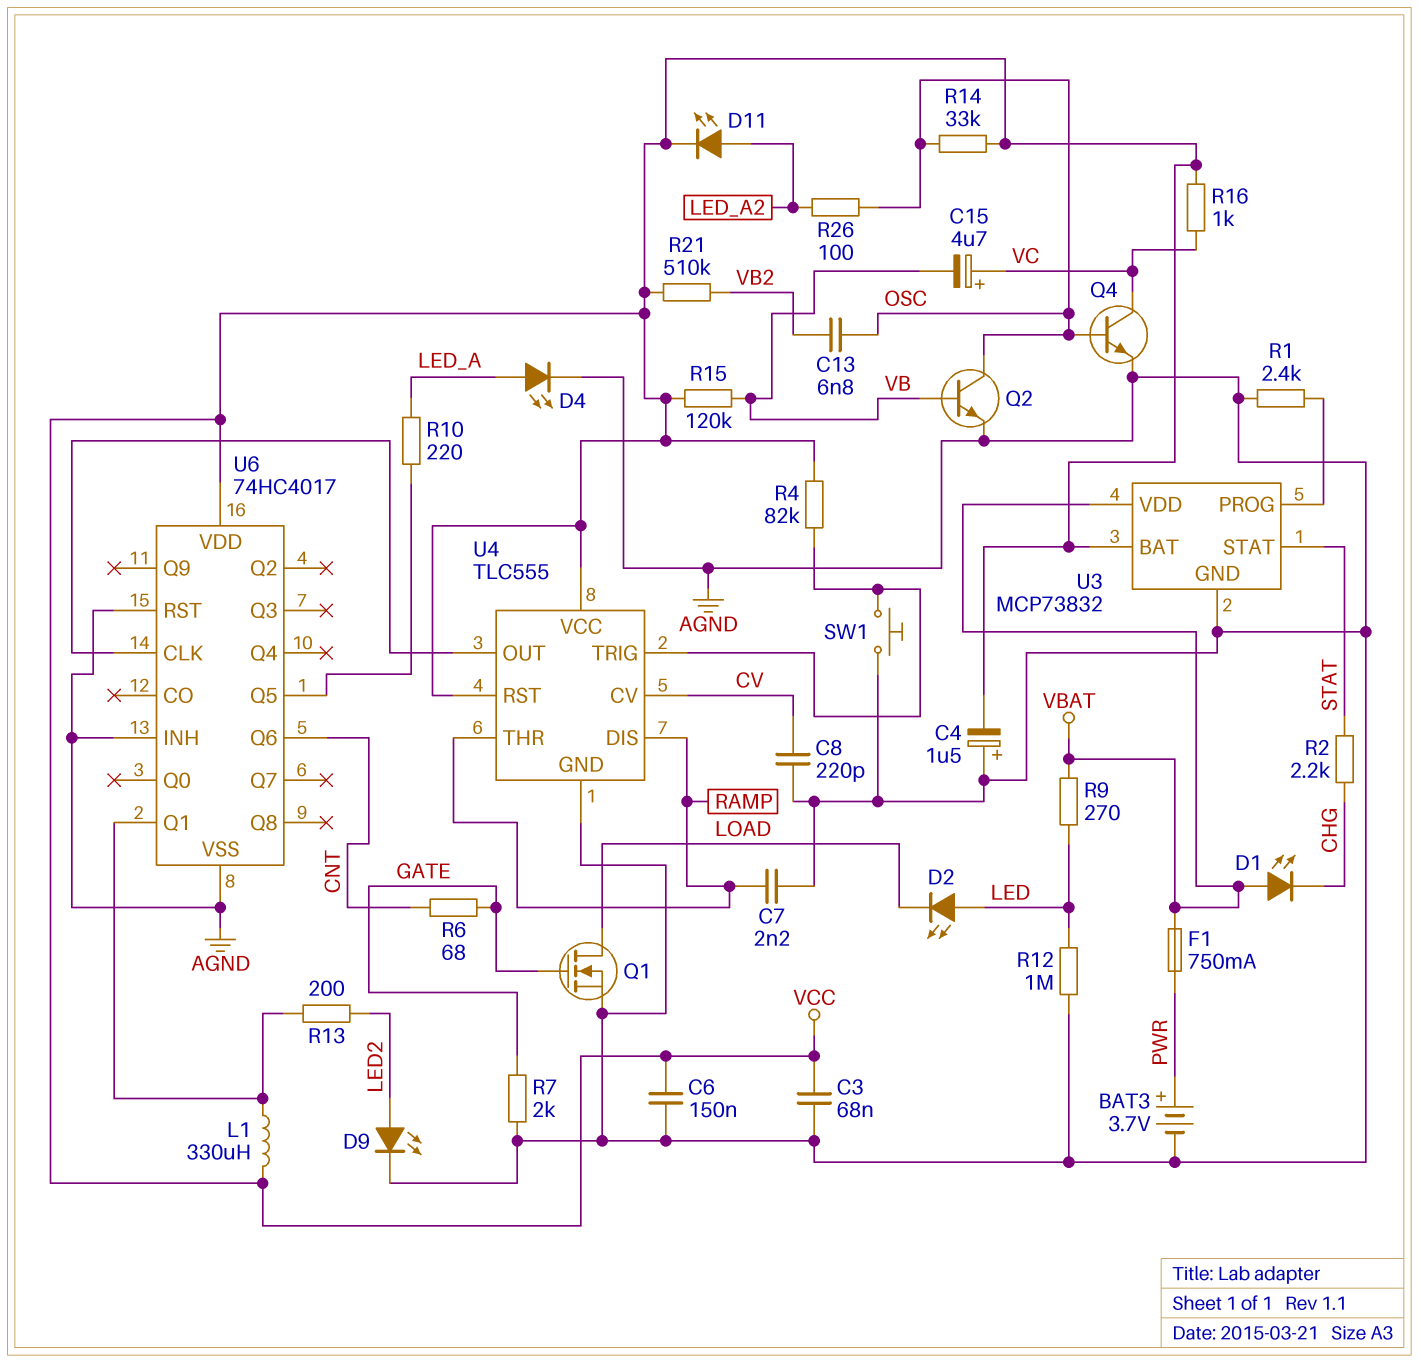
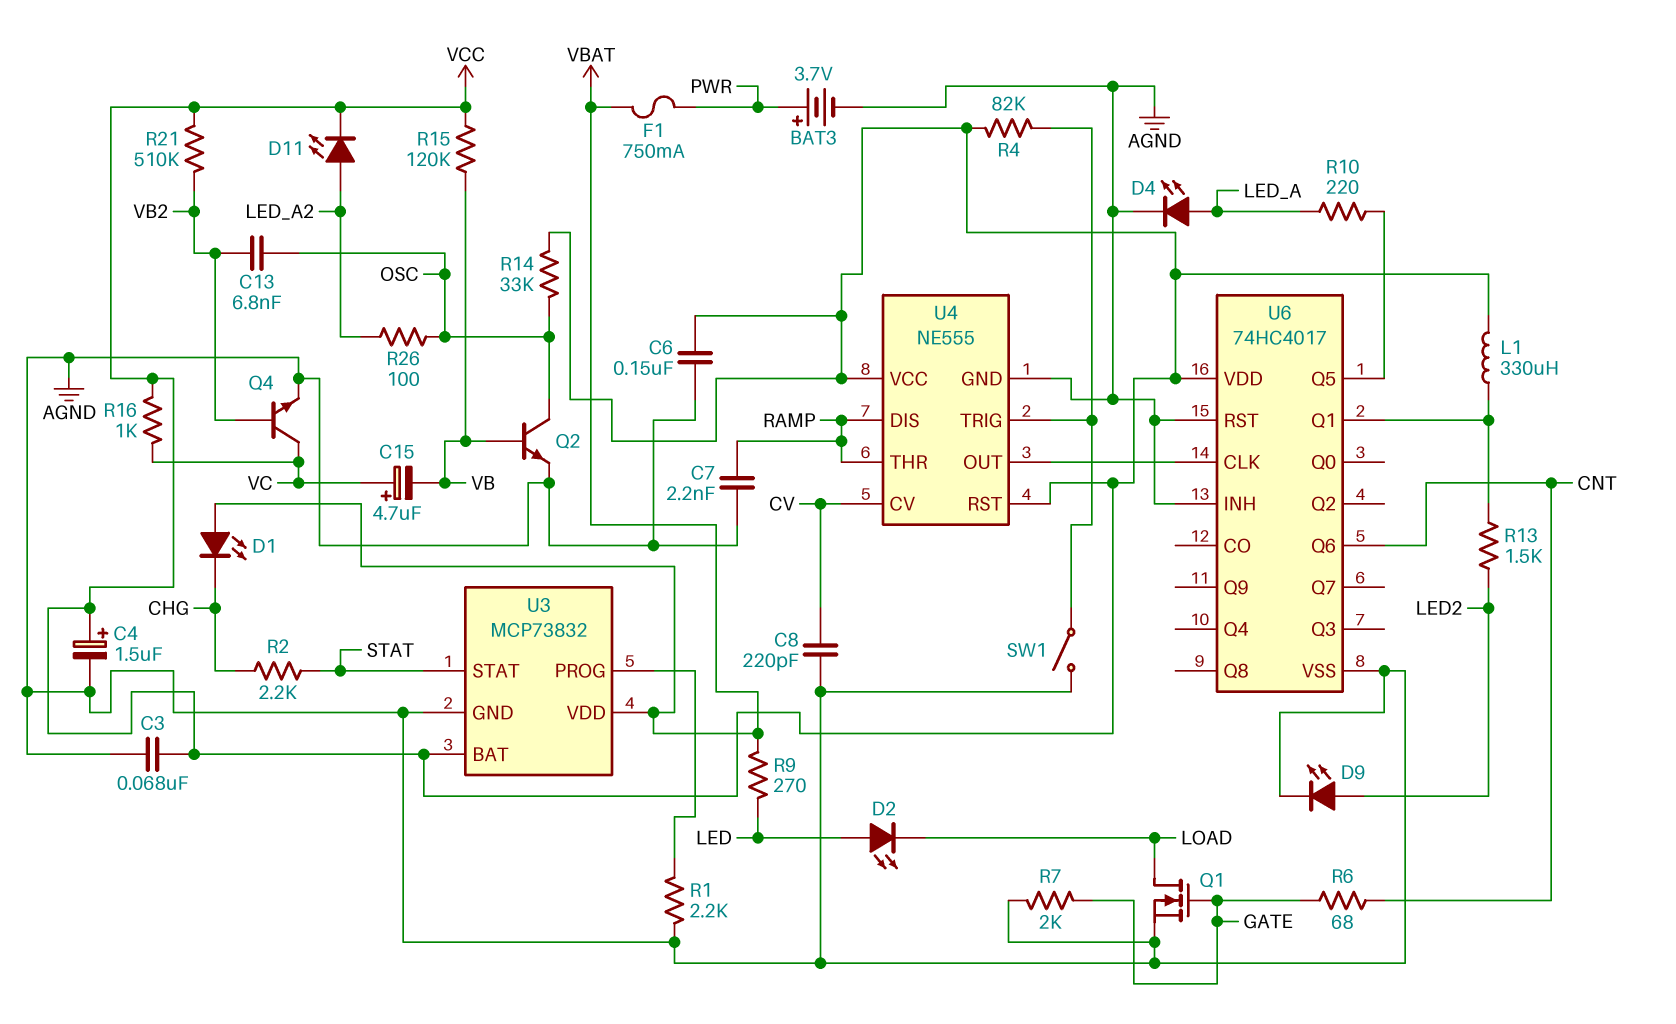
C4: 1.5uF (plus AGND, minus VCC) -> 1.5uF (plus VCC, minus AGND)
Q4: NPN (B OSC, C VC, E AGND) -> NPN (B VB2, C VC, E AGND)
R1: 2.4k (AGND, U3/PROG) -> 2.2k (AGND, U3/PROG)
R12: 1M (AGND, LED) -> none
R13: 200 (LED2, U6/Q1) -> 1.5k (LED2, U6/Q1)
SW1: button (AGND, U4/TRIG) -> switch (AGND, U4/TRIG)
U4: TLC555 -> NE555

